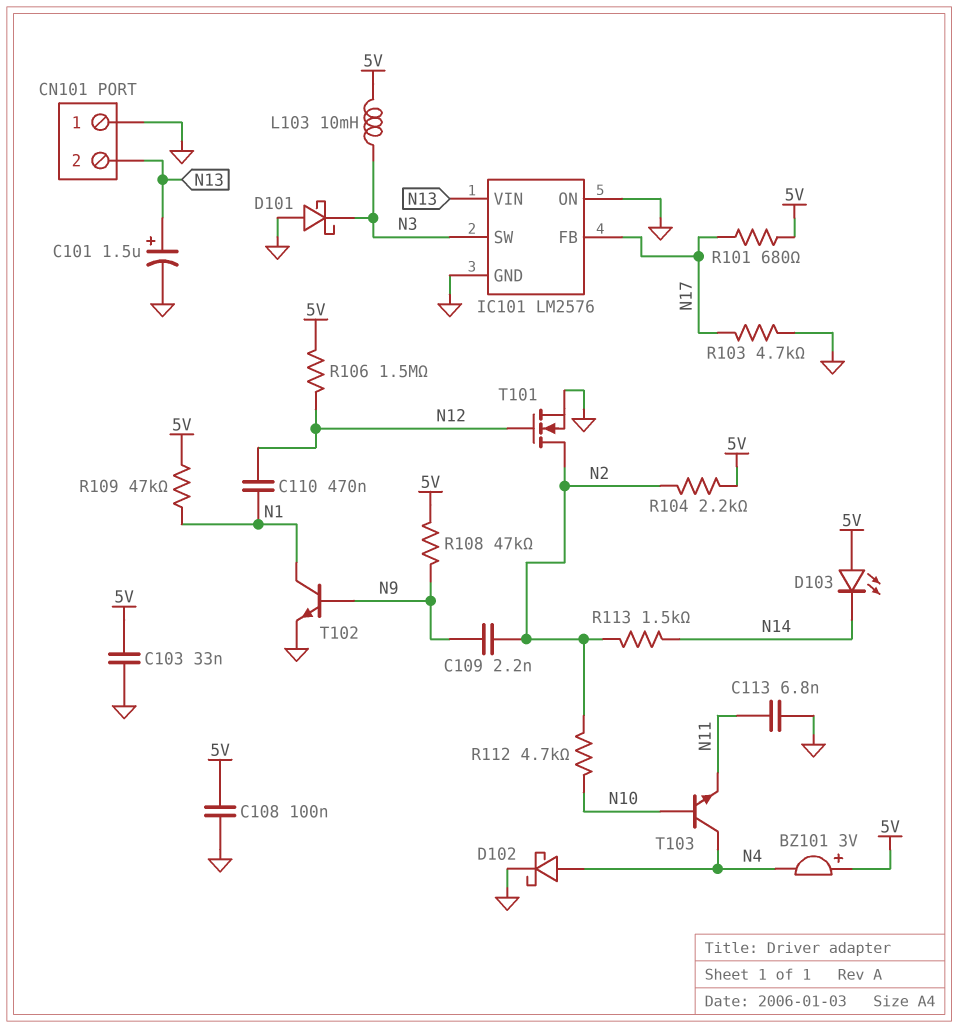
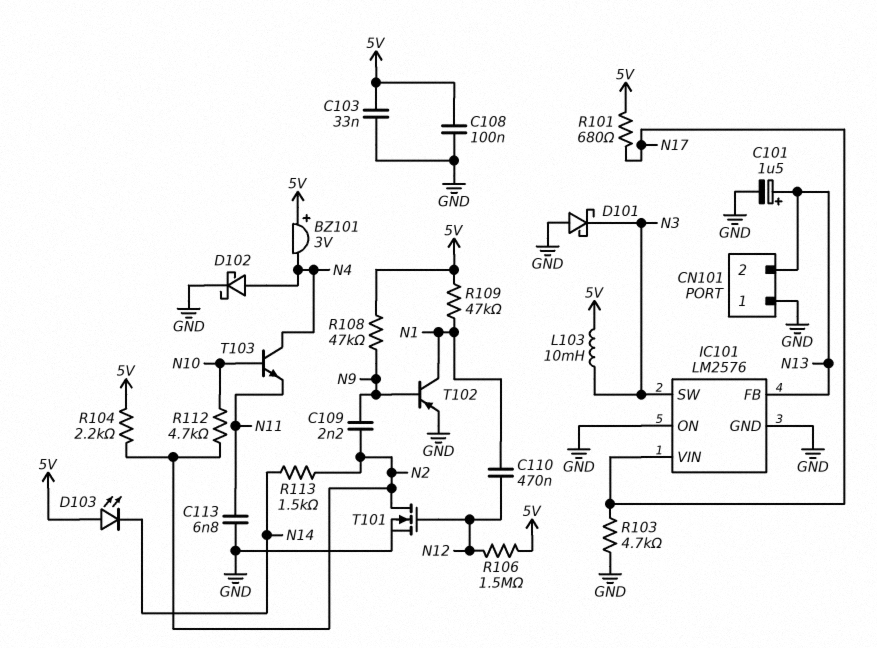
IC101 pin FB: N17 -> N13
IC101 pin VIN: N13 -> N17
T102: NPN (B N9, C N1, E GND) -> PNP (B N9, C N1, E GND)

